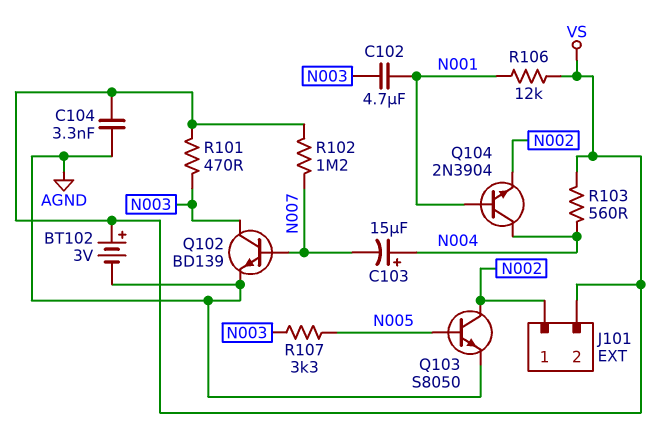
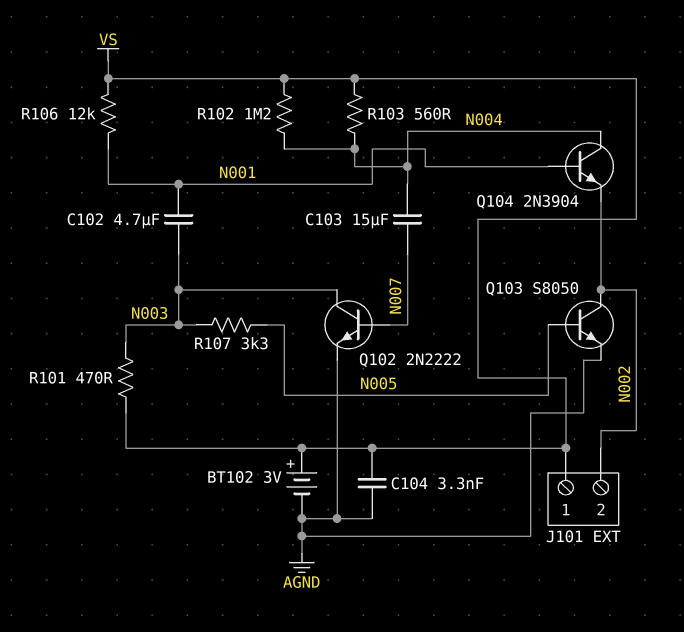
C103: 15uF (plus N004, minus N007) -> 15uF (N004, N007)
J101 pin 1: N002 -> VS
J101 pin 2: VS -> N002
Q102: NPN BD139 (B N007, C N003, E AGND) -> NPN 2N2222 (B N007, C N003, E AGND)
R102: 1.2M (N007, VS) -> 1.2M (N004, VS)

